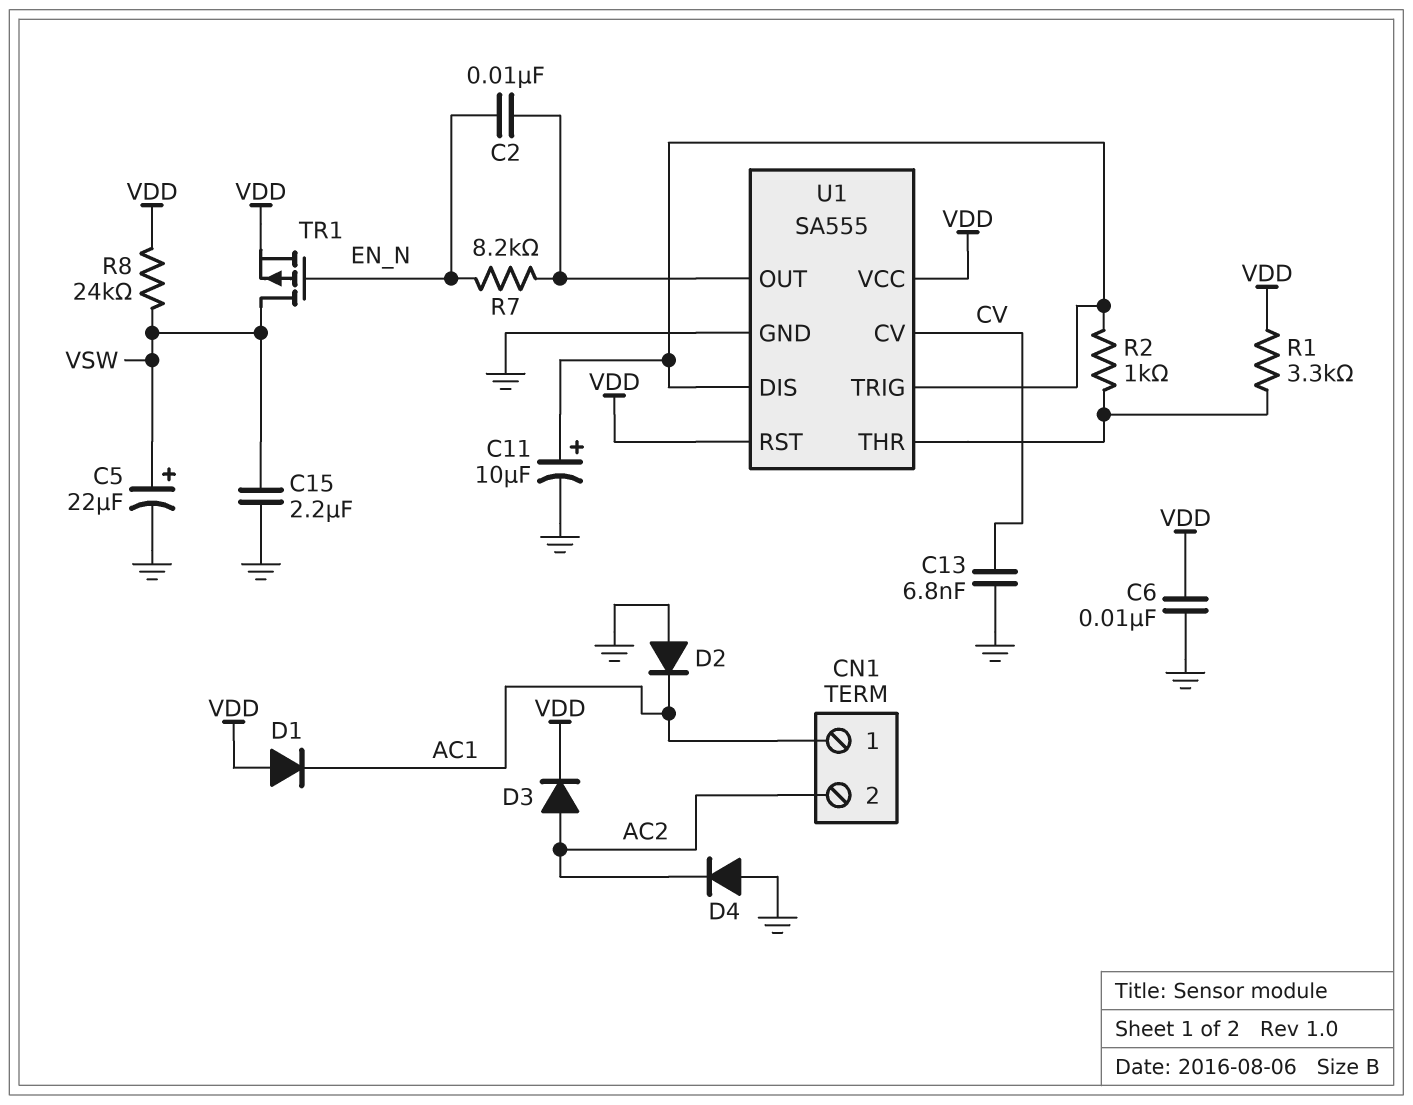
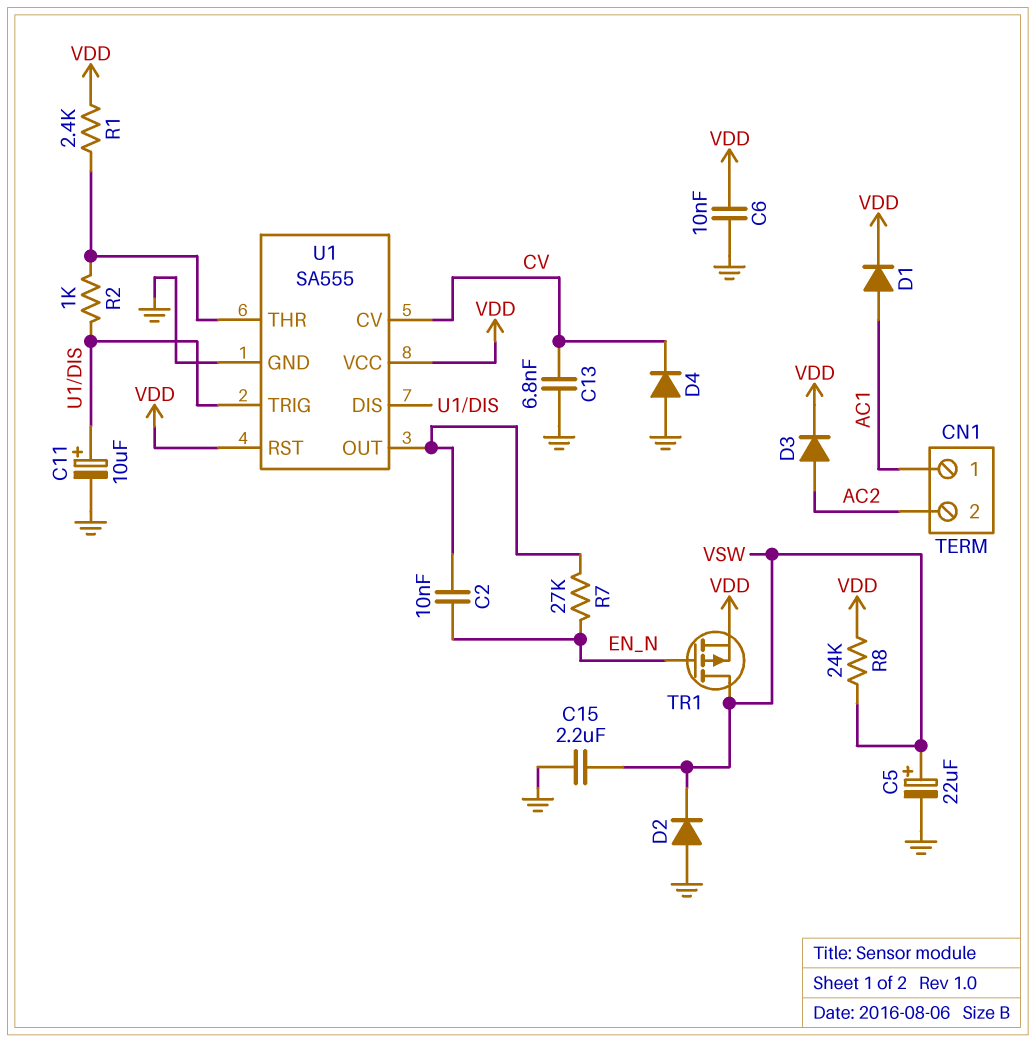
D1: diode (A VDD, K AC1) -> diode (A AC1, K VDD)
D2: diode (A GND, K AC1) -> diode (A GND, K VSW)
D4: diode (A GND, K AC2) -> diode (A GND, K CV)
R1: 3.3k (U1/THR, VDD) -> 2.4k (U1/THR, VDD)
R7: 8.2k (EN_N, U1/OUT) -> 27k (EN_N, U1/OUT)

